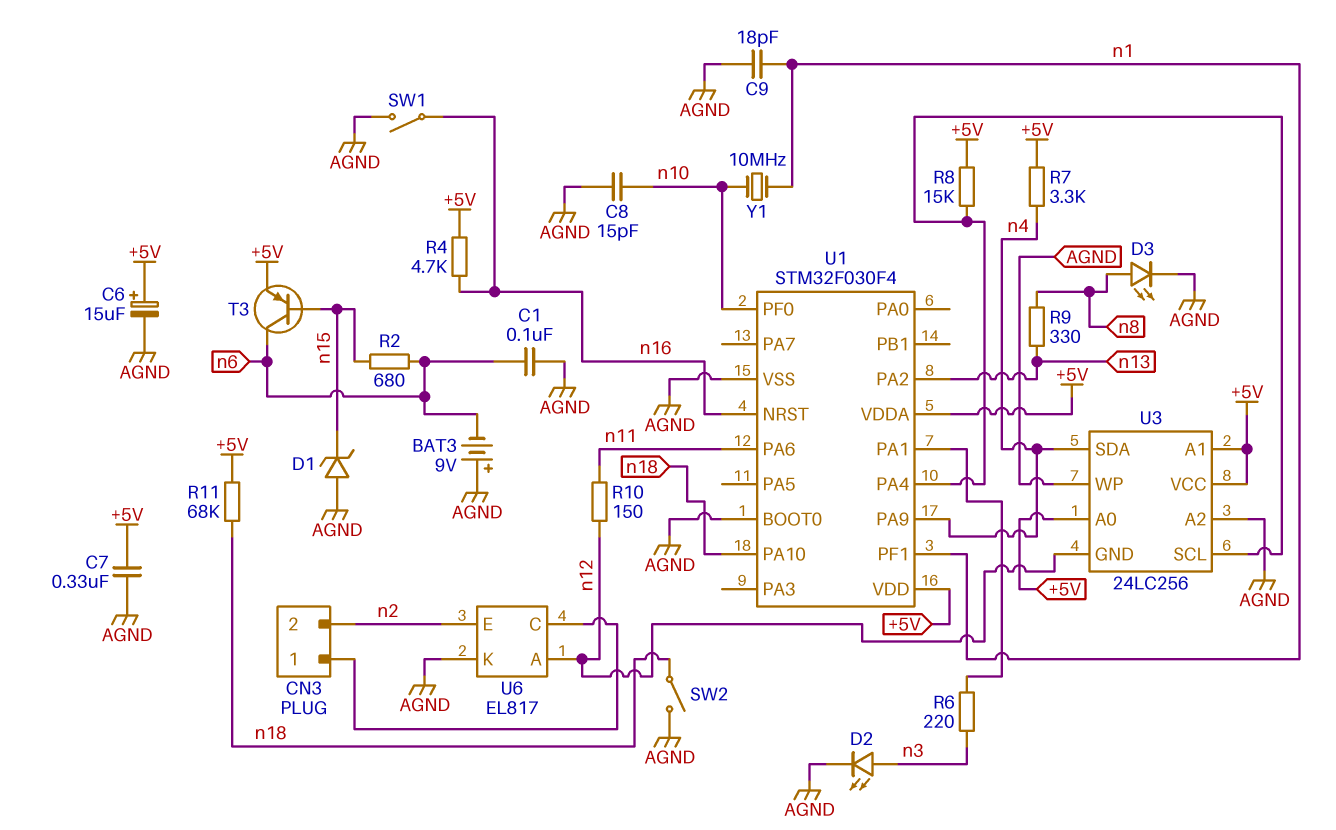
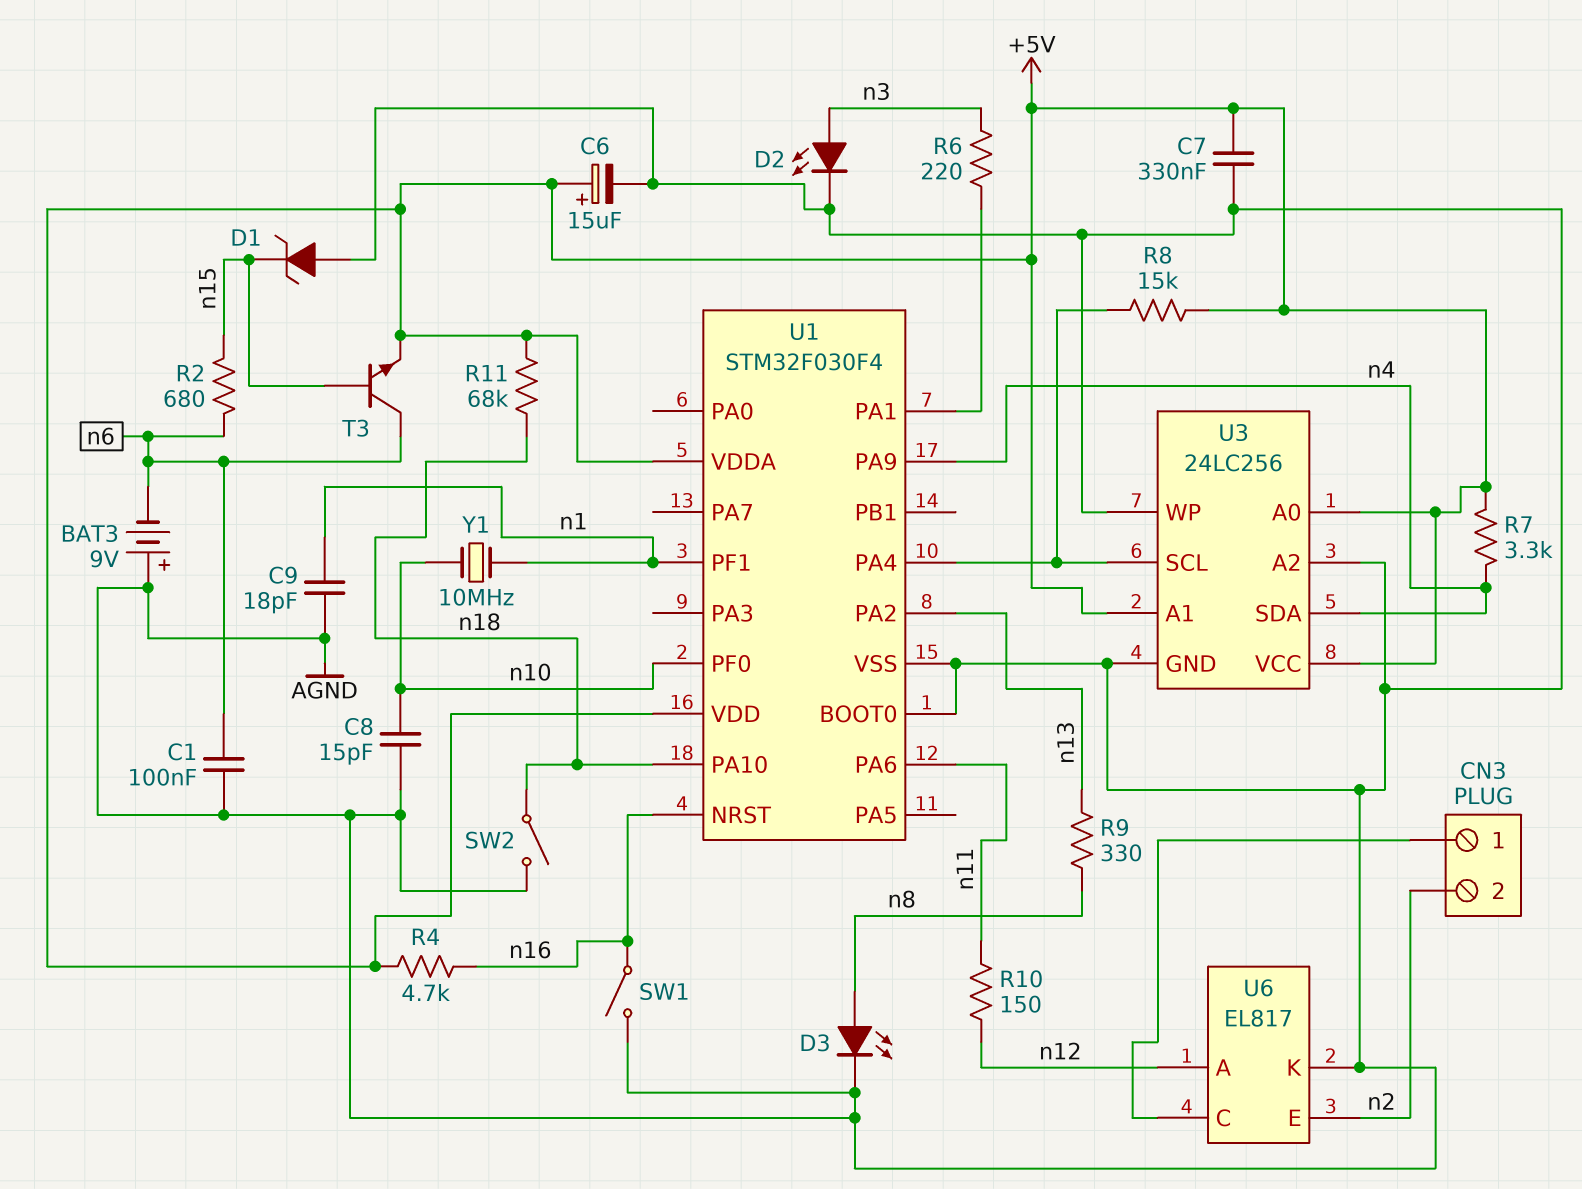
T3: PNP (B n15, C n6, E +5V) -> NPN (B n15, C n6, E +5V)
U3 pin GND: n12 -> AGND

